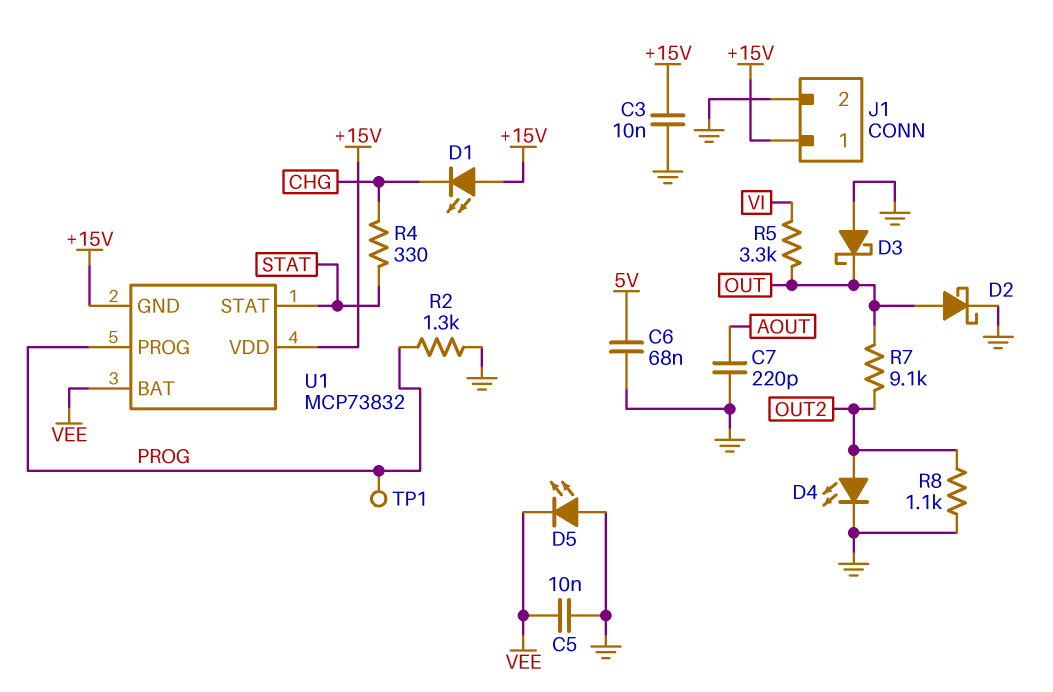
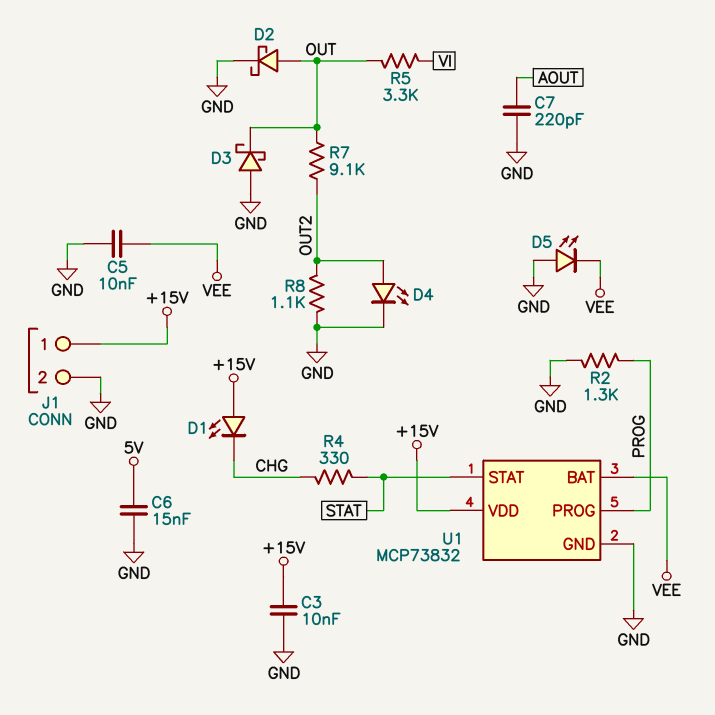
C6: 68nF (5V, GND) -> 15nF (5V, GND)
TP1: test point (PROG) -> none
U1 pin GND: +15V -> GND

